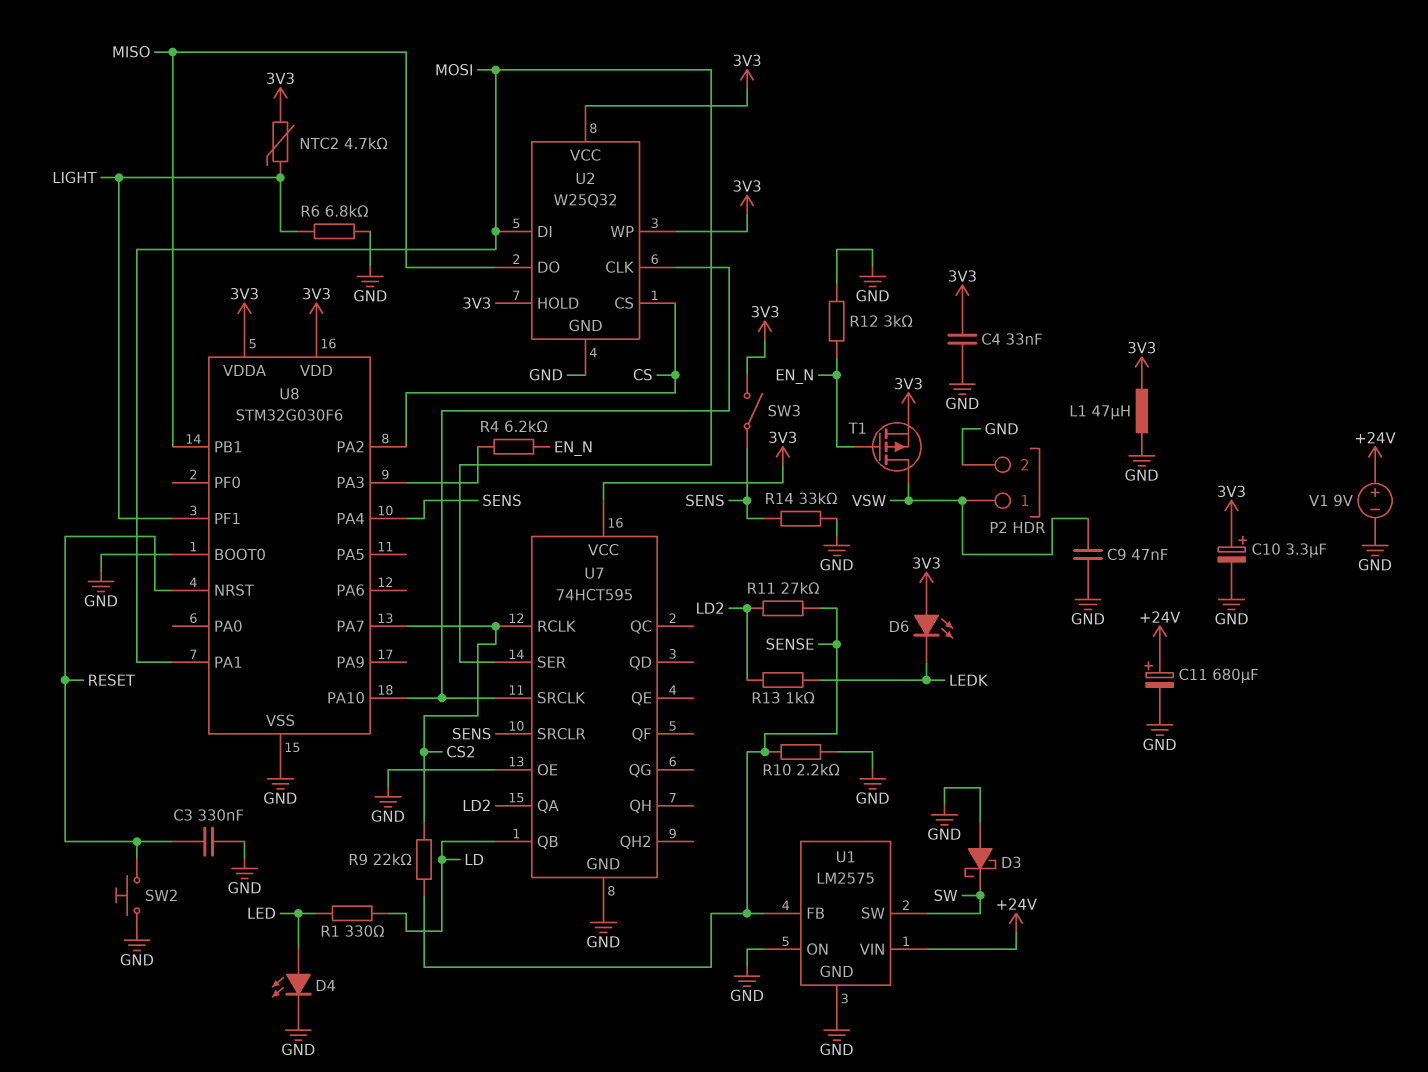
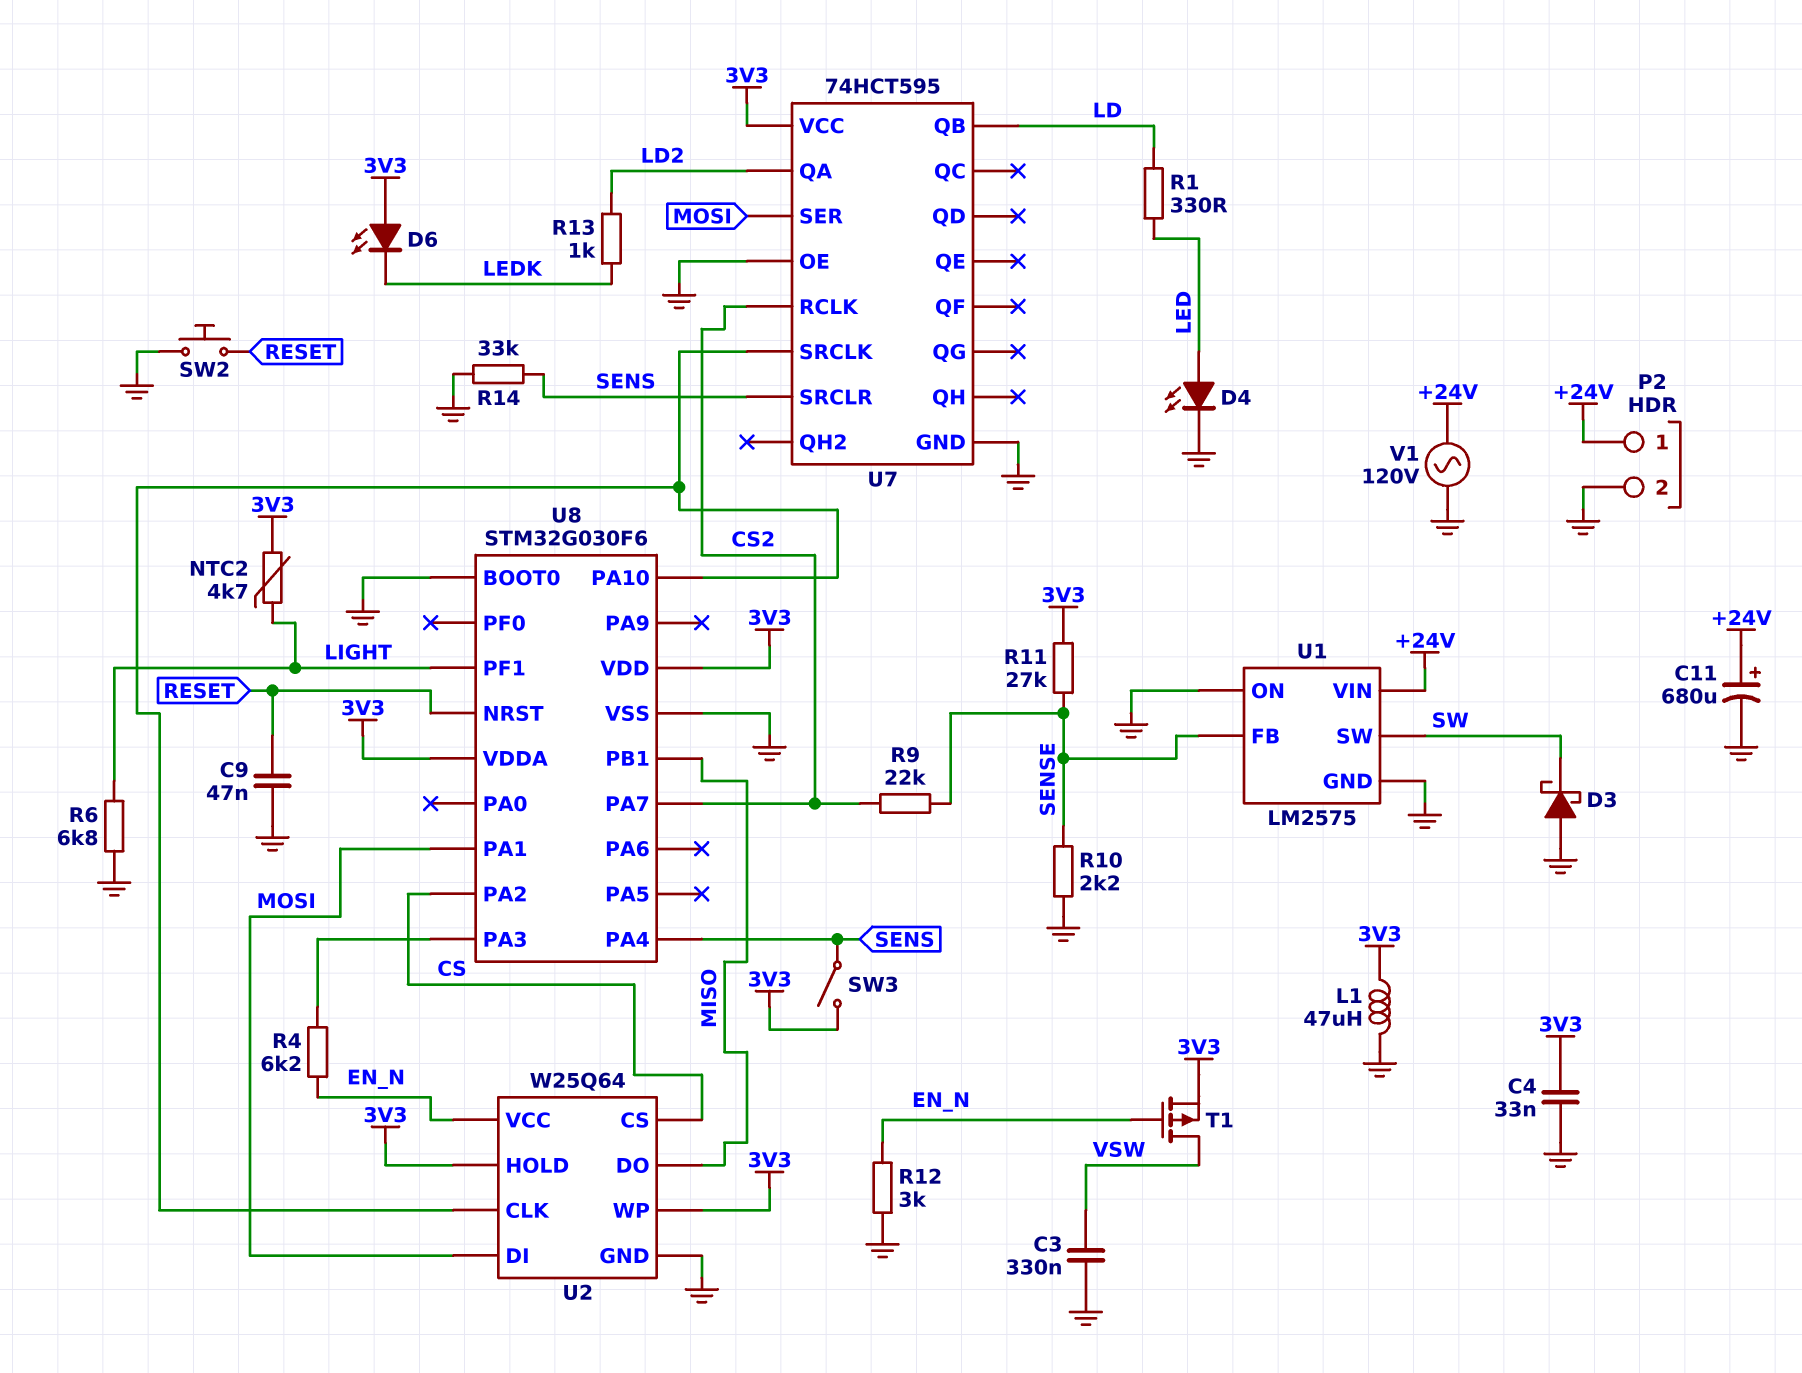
C3: 330nF (GND, RESET) -> 330nF (GND, VSW)
C9: 47nF (GND, VSW) -> 47nF (GND, RESET)
C10: 3.3uF (plus 3V3, minus GND) -> none
P2 pin 1: VSW -> +24V
R11: 27k (LD2, SENSE) -> 27k (3V3, SENSE)
U2: W25Q32 -> W25Q64
U2 pin VCC: 3V3 -> EN_N
V1: 9V (plus +24V, minus GND) -> AC 120V (+24V, GND)

